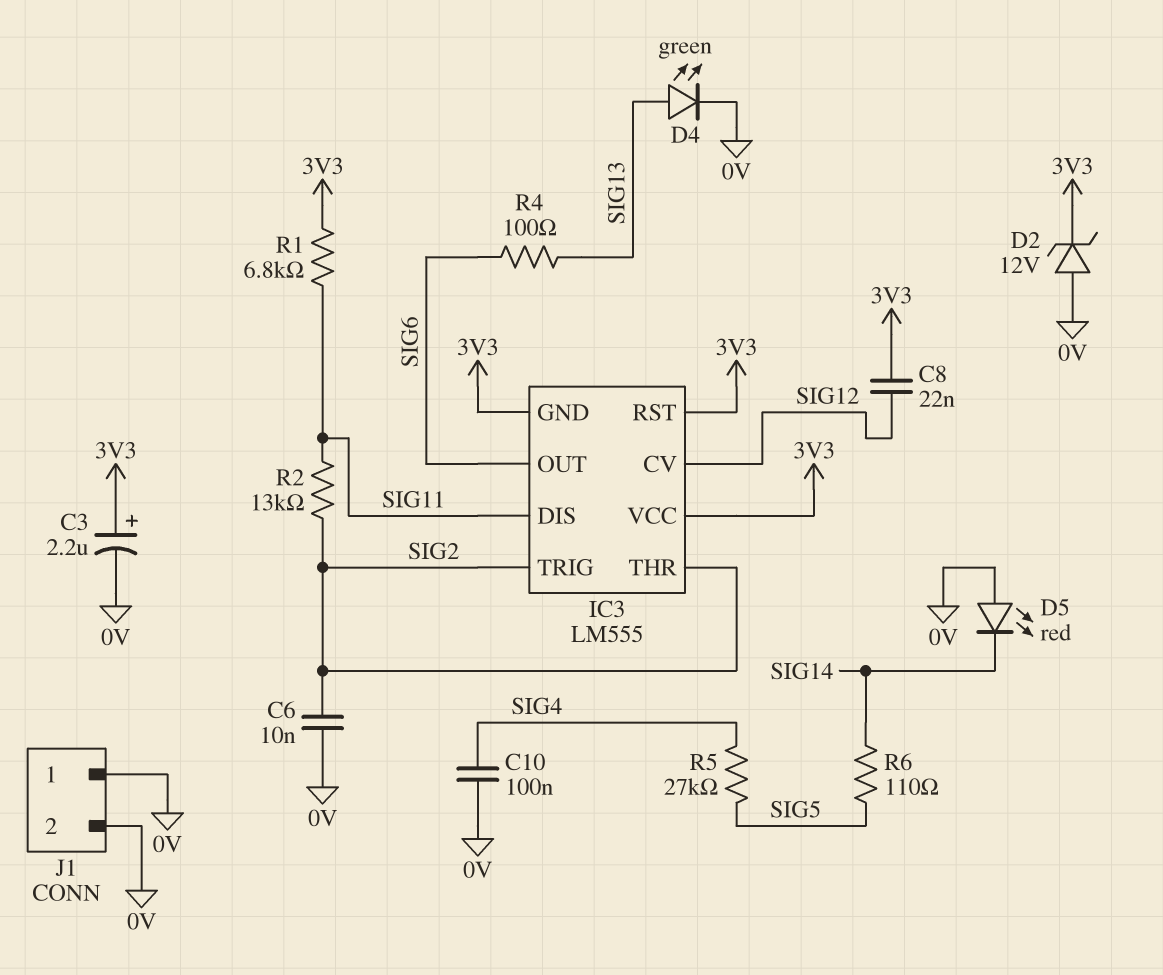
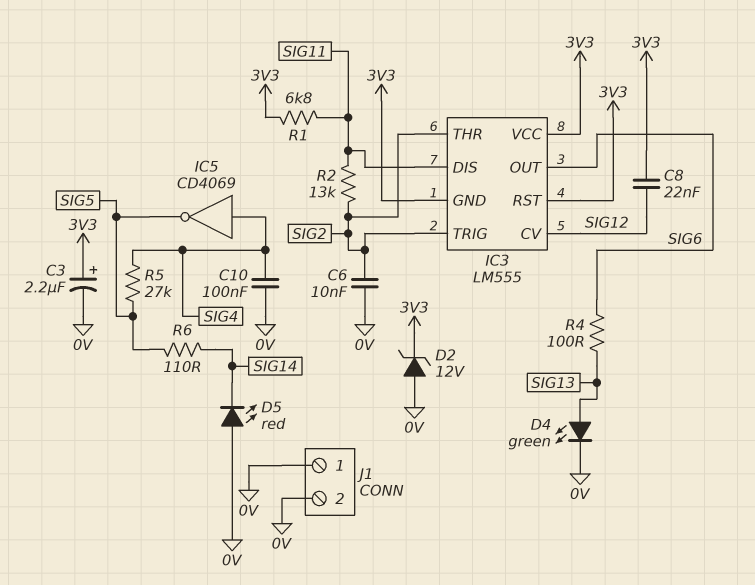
IC5: none -> NOT CD4069 (in SIG4, out SIG5)

